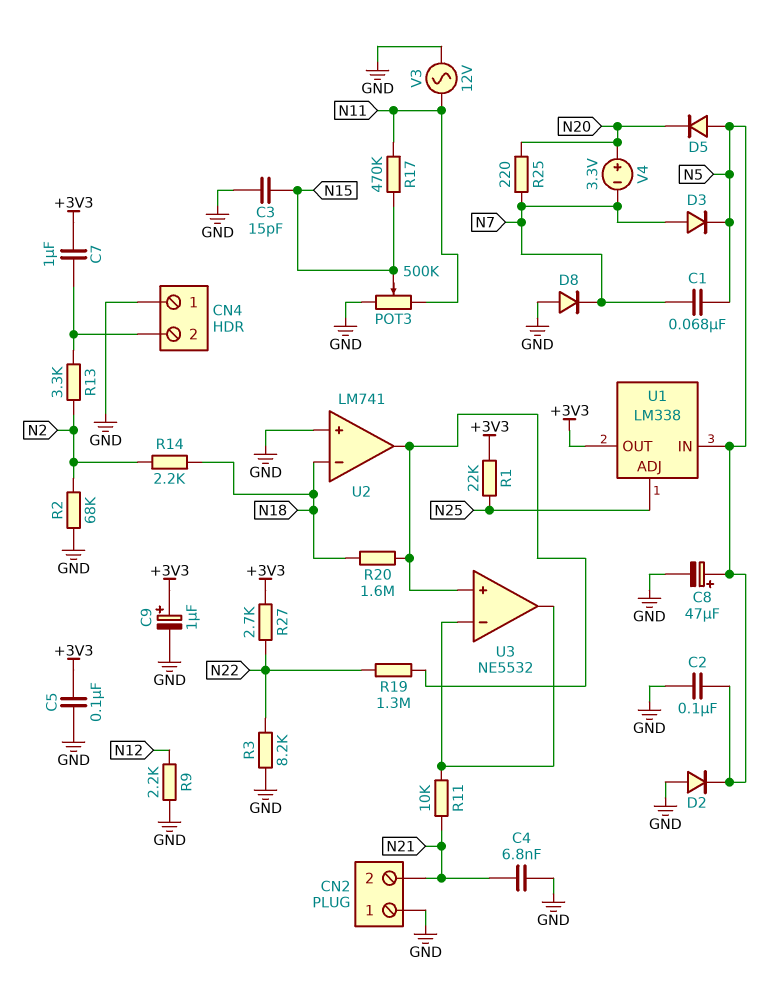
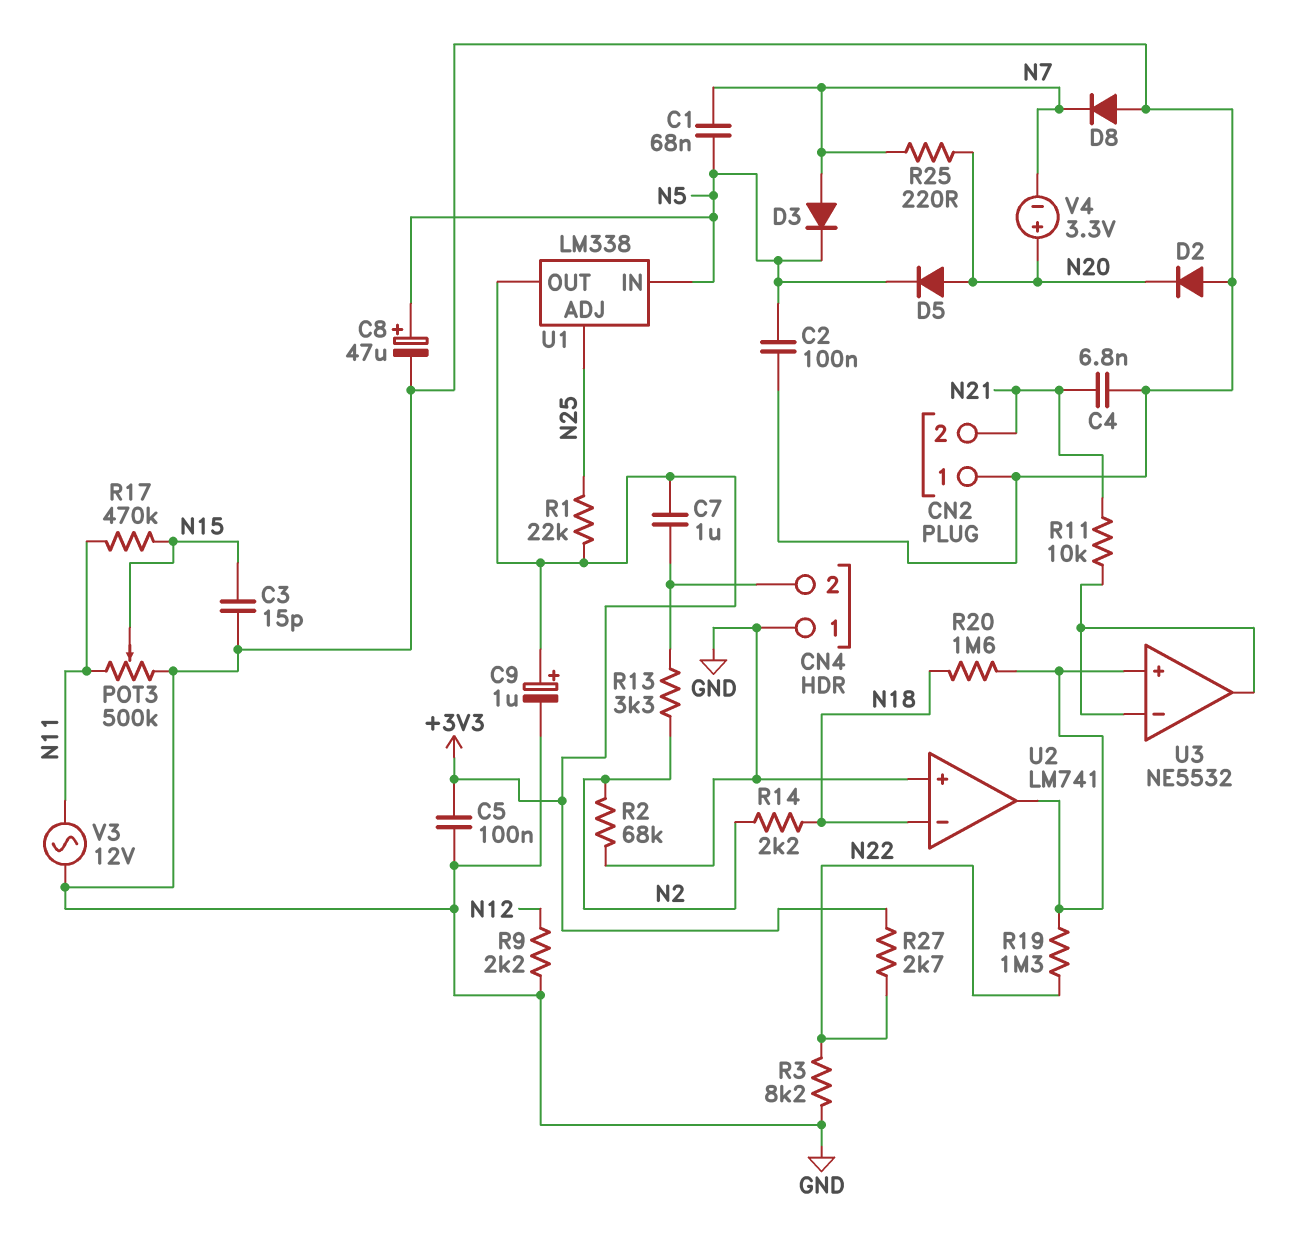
D2: diode (A GND, K N5) -> diode (A GND, K N20)
D5: diode (A N5, K N20) -> diode (A N20, K N5)

